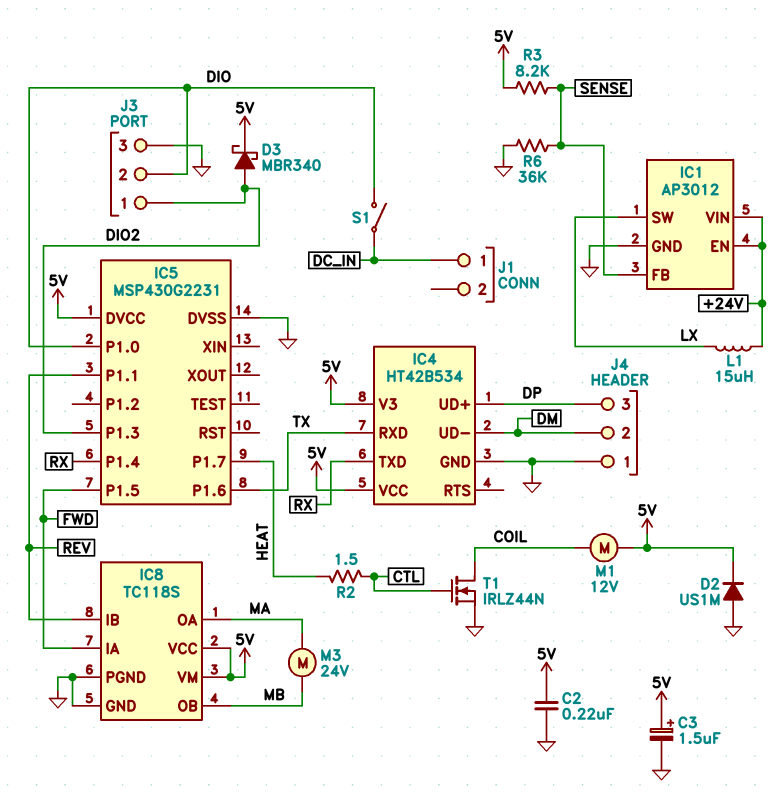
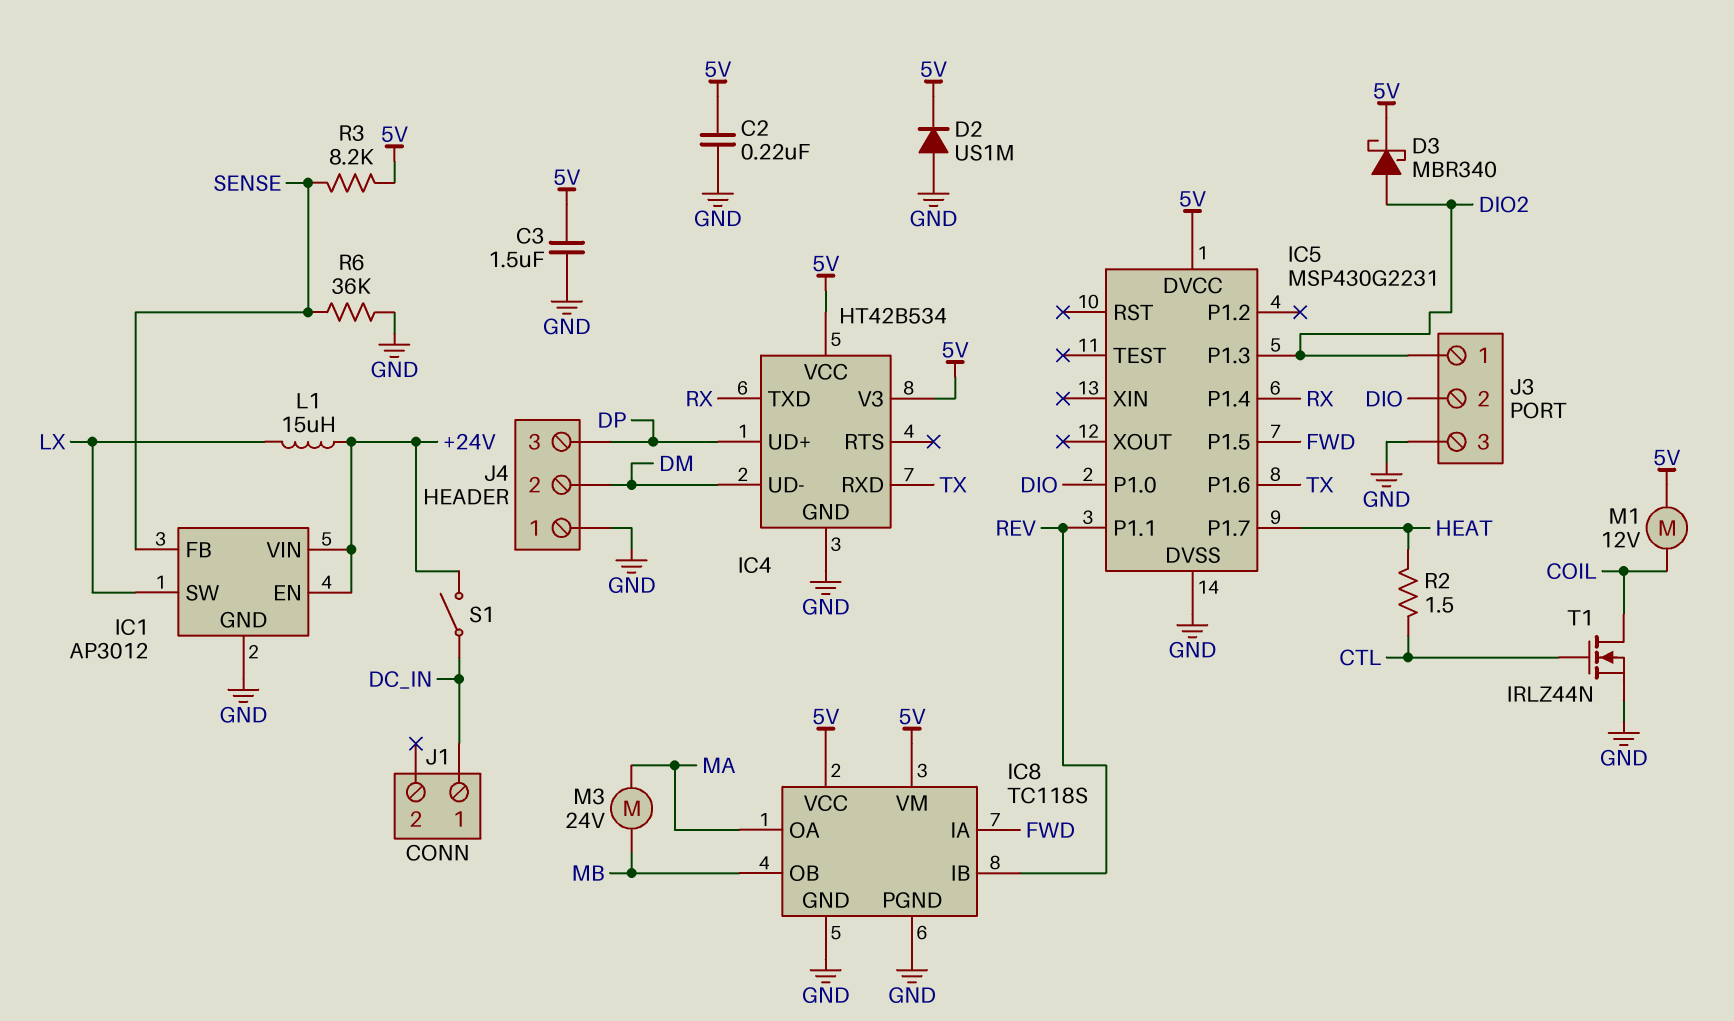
C3: 1.5uF (plus 5V, minus GND) -> 1.5uF (5V, GND)
S1: switch (DC_IN, DIO) -> switch (+24V, DC_IN)

